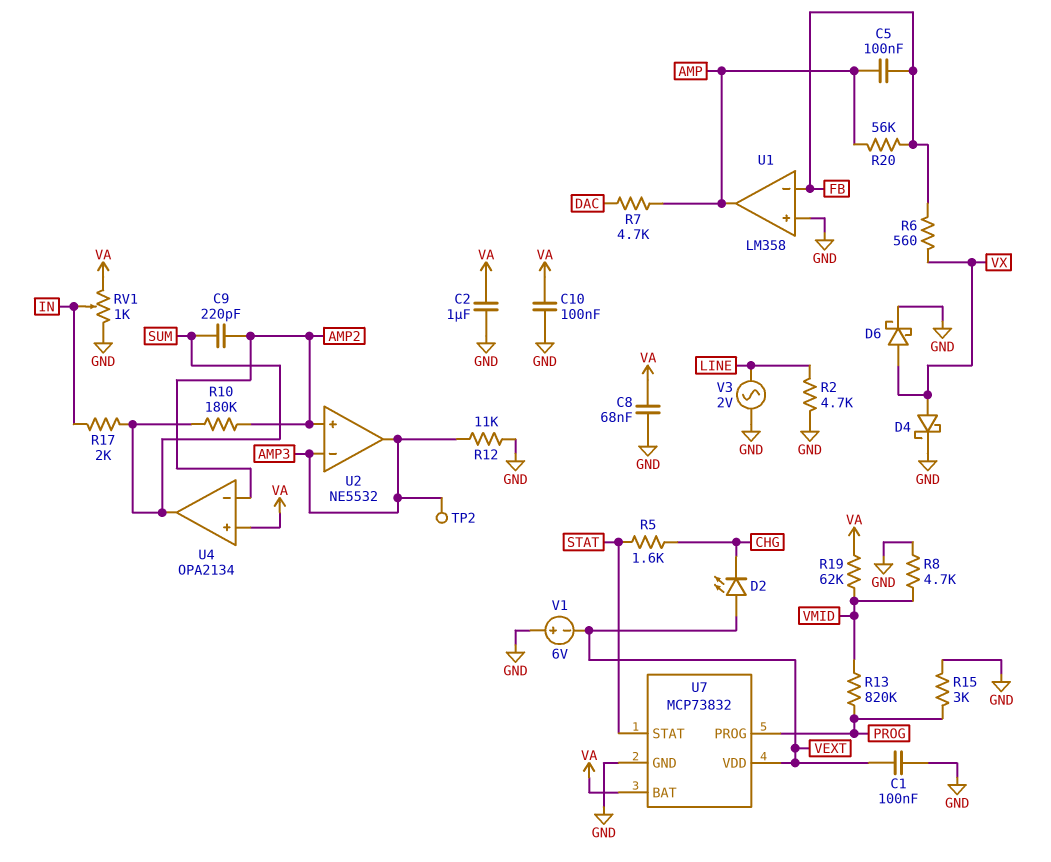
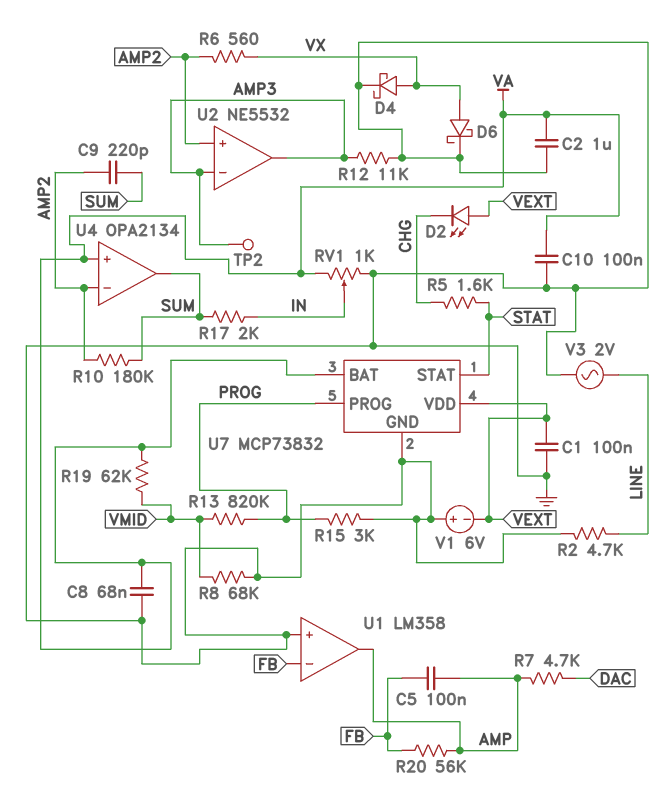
R6: 560 (FB, VX) -> 560 (AMP2, VX)
R8: 4.7k (GND, VMID) -> 68k (GND, VMID)

